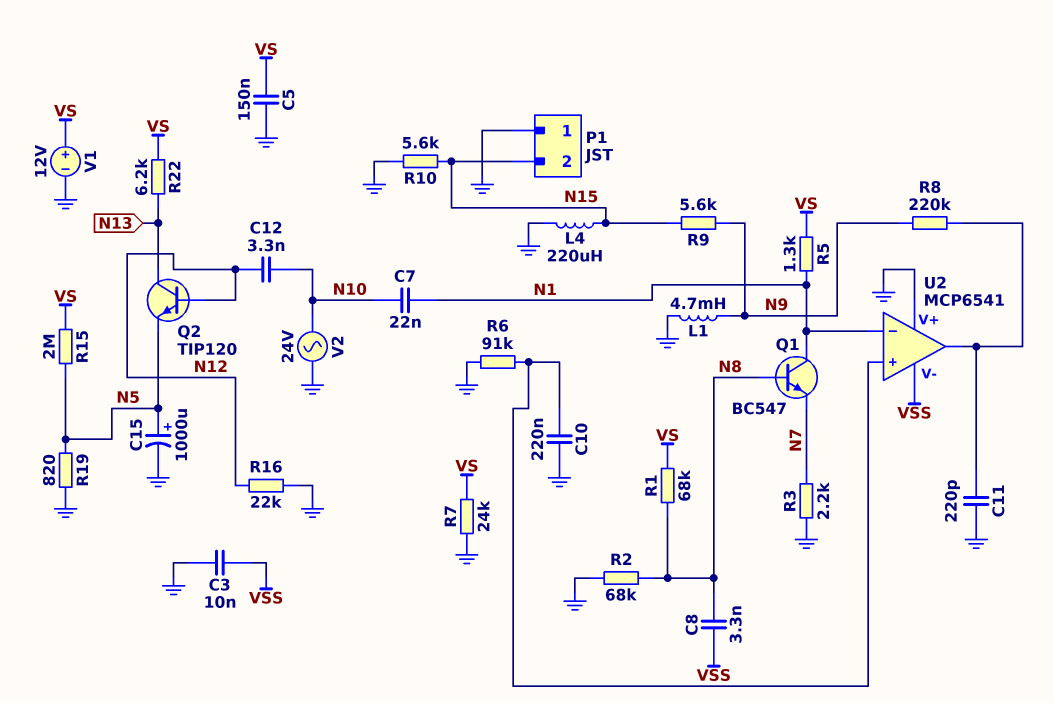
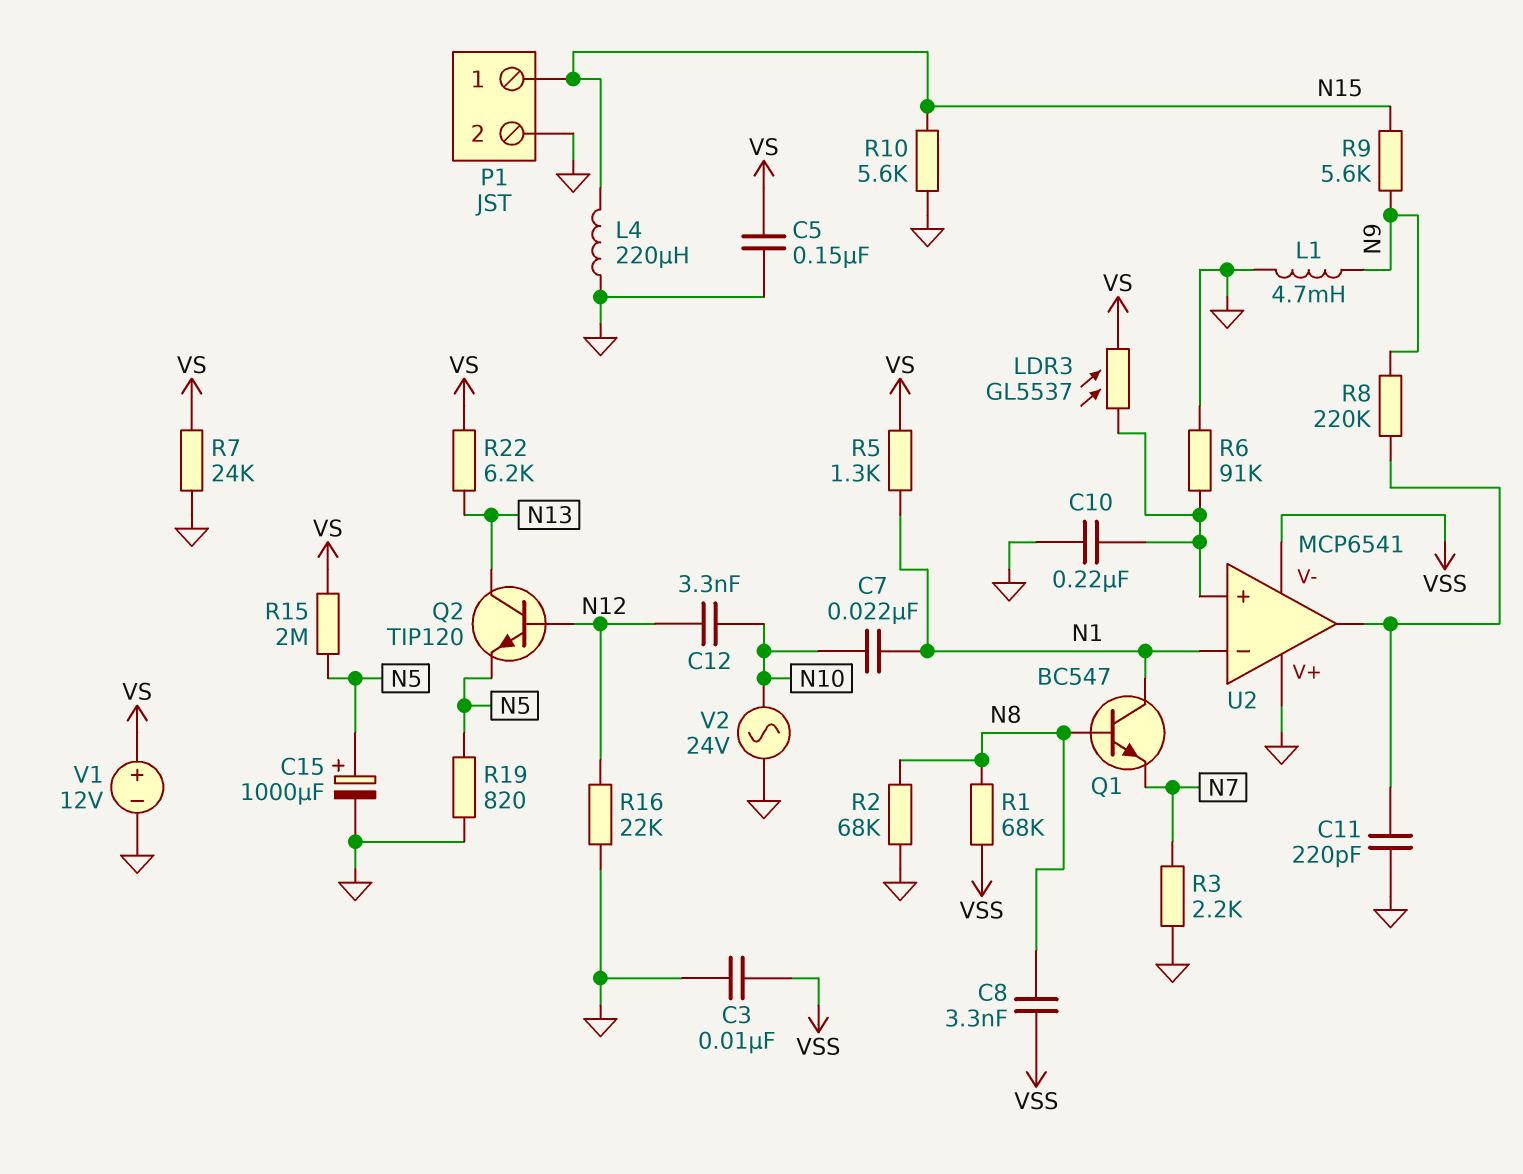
LDR3: none -> GL5537 (U2/in+, VS)
P1 pin 1: GND -> N15
P1 pin 2: N15 -> GND
R1: 68k (N8, VS) -> 68k (N8, VSS)

